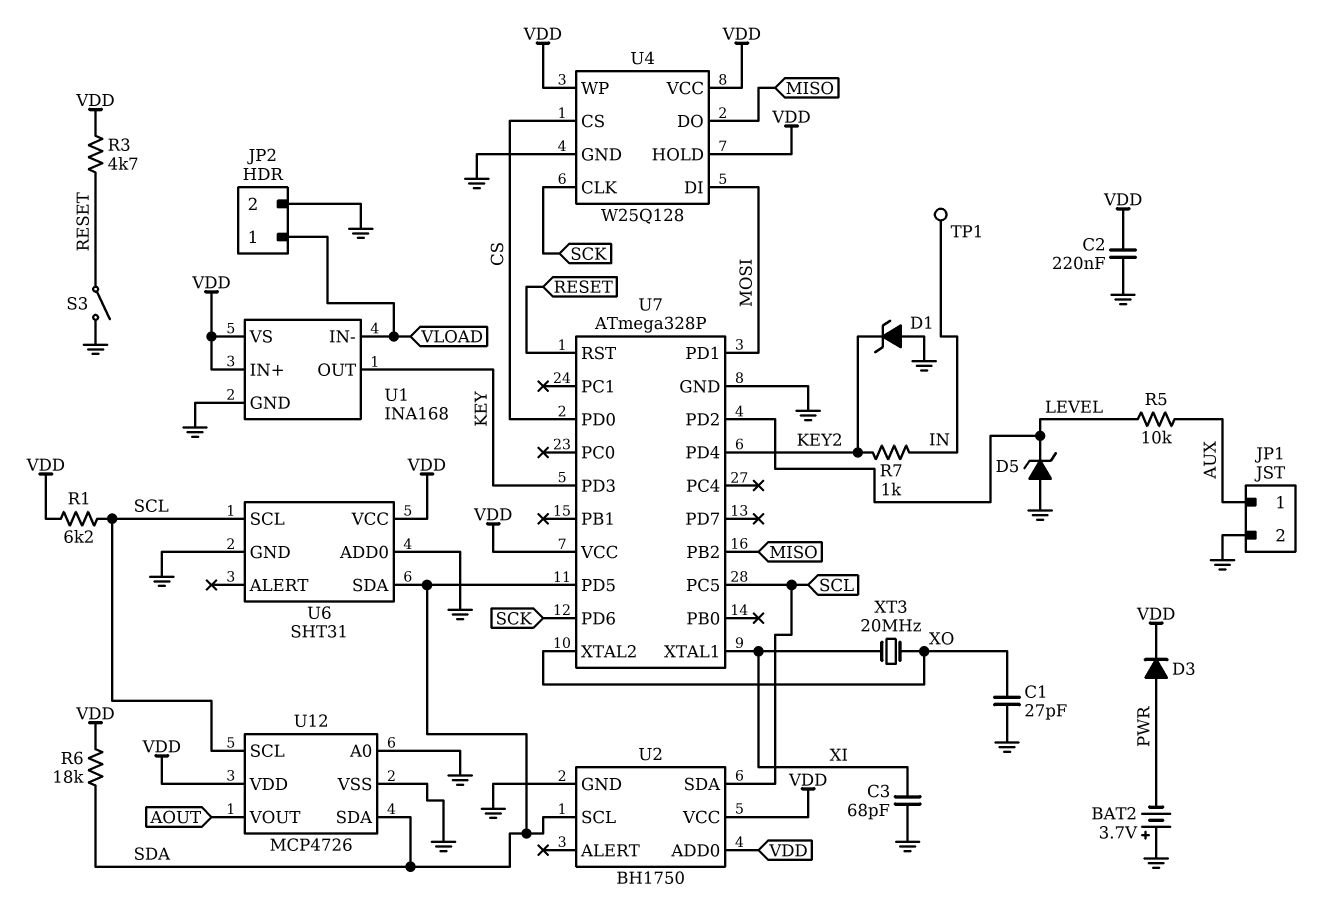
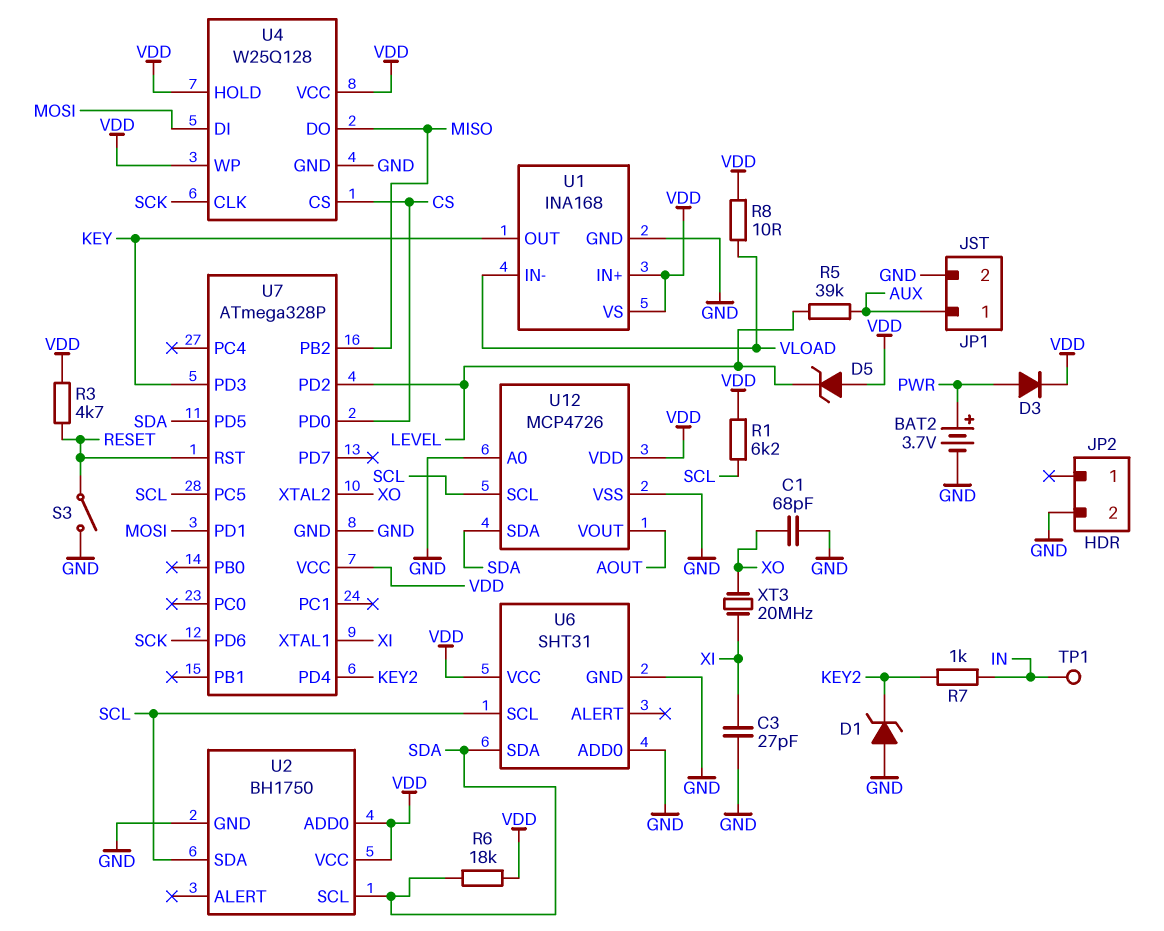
BAT2: 3.7V (plus GND, minus PWR) -> 3.7V (plus PWR, minus GND)
C1: 27pF (GND, XO) -> 68pF (GND, XO)
C2: 220nF (GND, VDD) -> none
C3: 68pF (GND, XI) -> 27pF (GND, XI)
D5: zener (A GND, K LEVEL) -> zener (A VDD, K LEVEL)
JP2 pin 1: VLOAD -> none
R5: 10k (AUX, LEVEL) -> 39k (AUX, LEVEL)
R8: none -> 10 (VDD, VLOAD)

